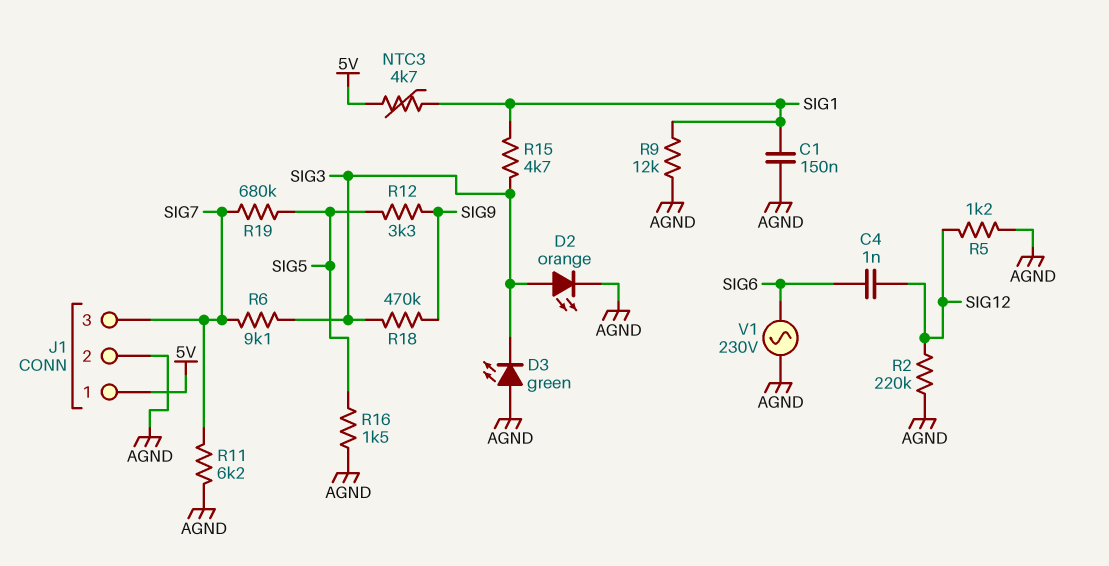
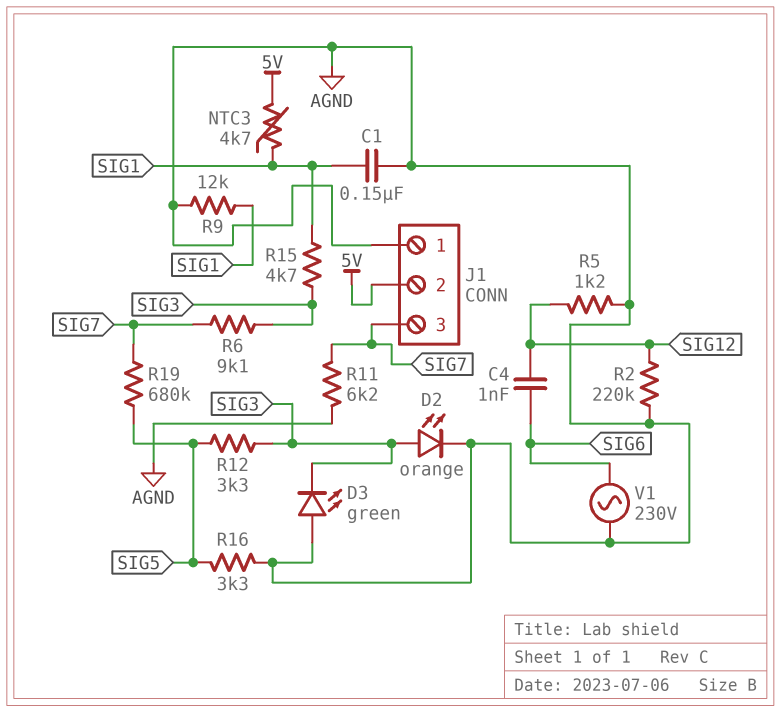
J1 pin 1: 5V -> AGND
J1 pin 2: AGND -> 5V
R12: 3.3k (SIG5, SIG9) -> 3.3k (SIG3, SIG5)
R16: 1.5k (AGND, SIG5) -> 3.3k (AGND, SIG5)
R18: 470k (SIG3, SIG9) -> none

